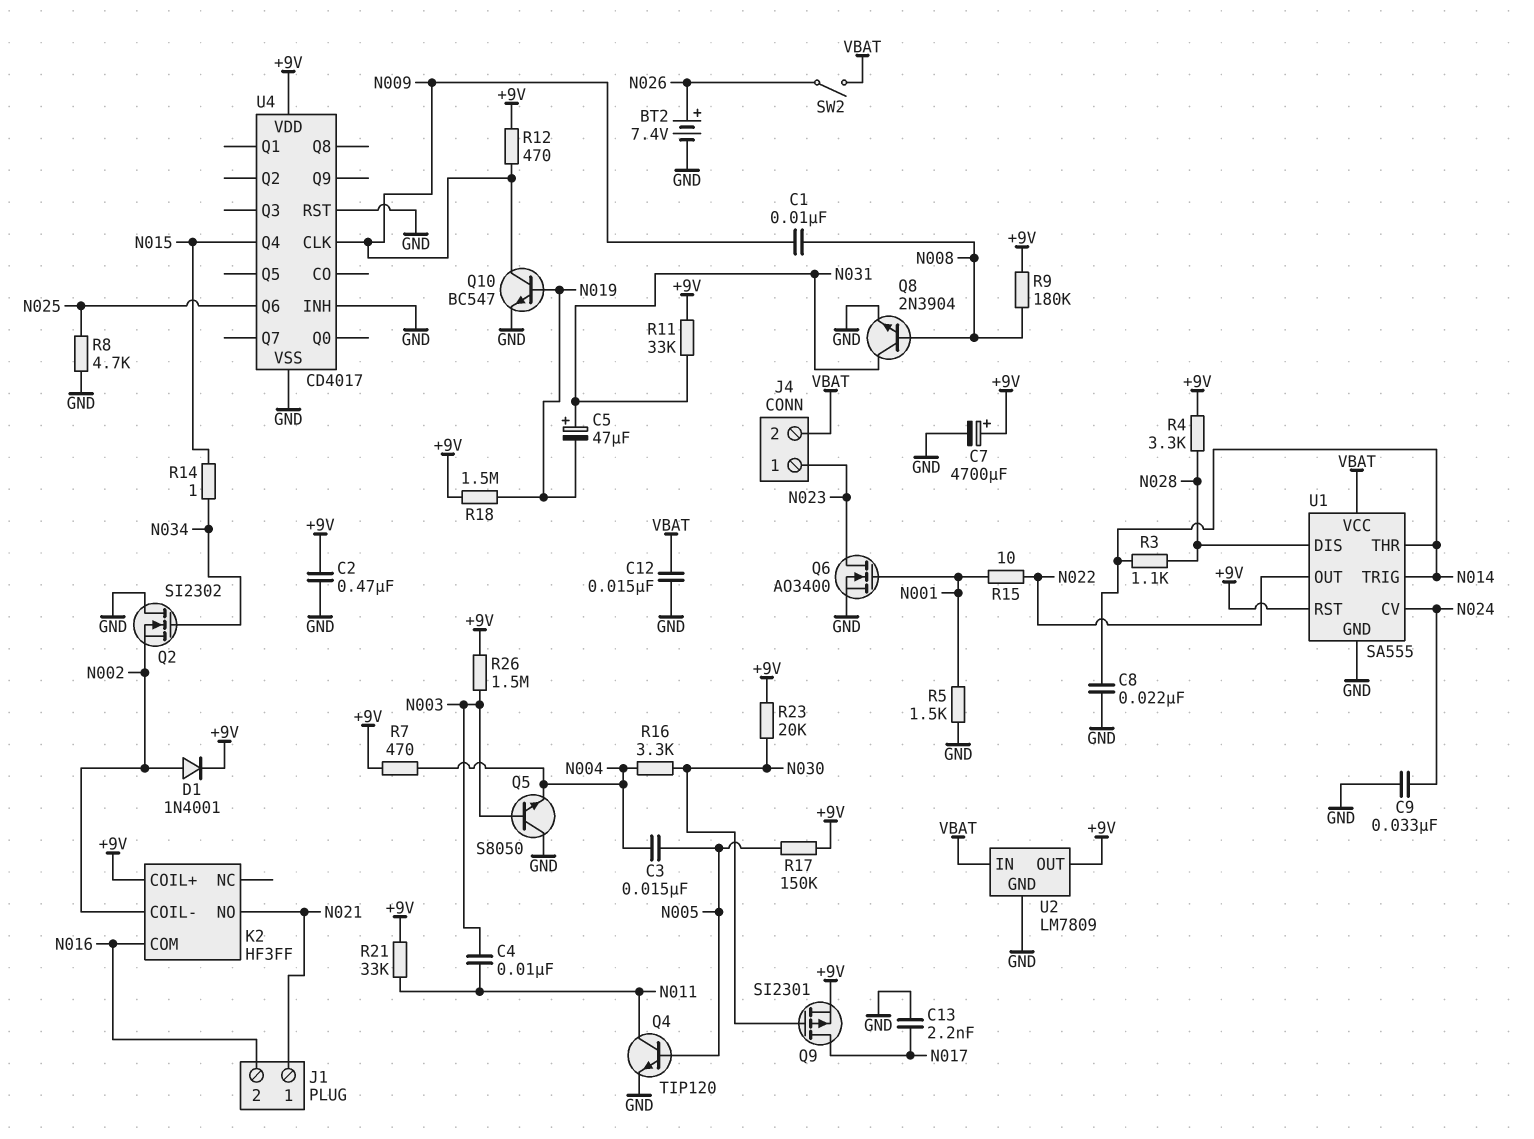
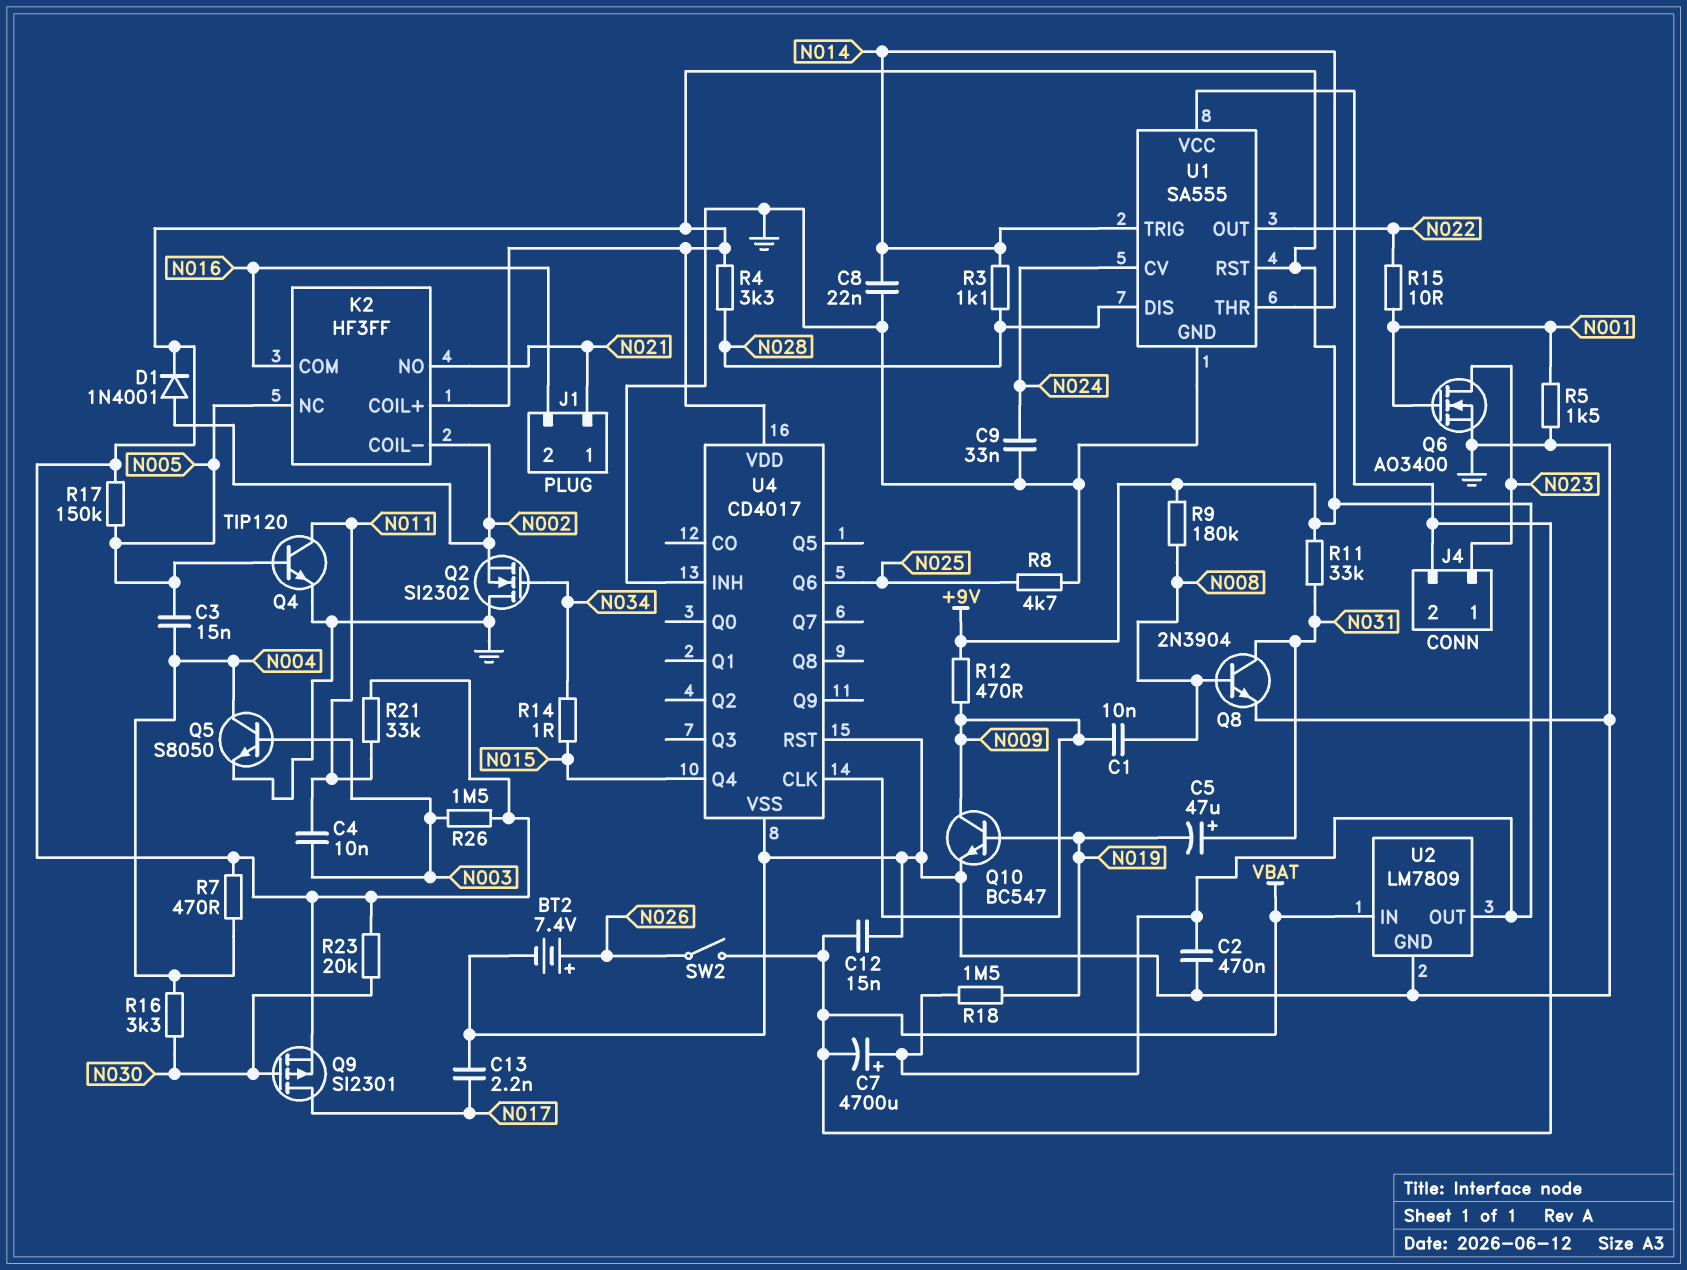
C7: 4700uF (plus +9V, minus GND) -> 4700uF (plus +9V, minus VBAT)
K2 pin NC: none -> N005
Q5: NPN S8050 (B N003, C GND, E N004) -> NPN S8050 (B N003, C N004, E GND)

